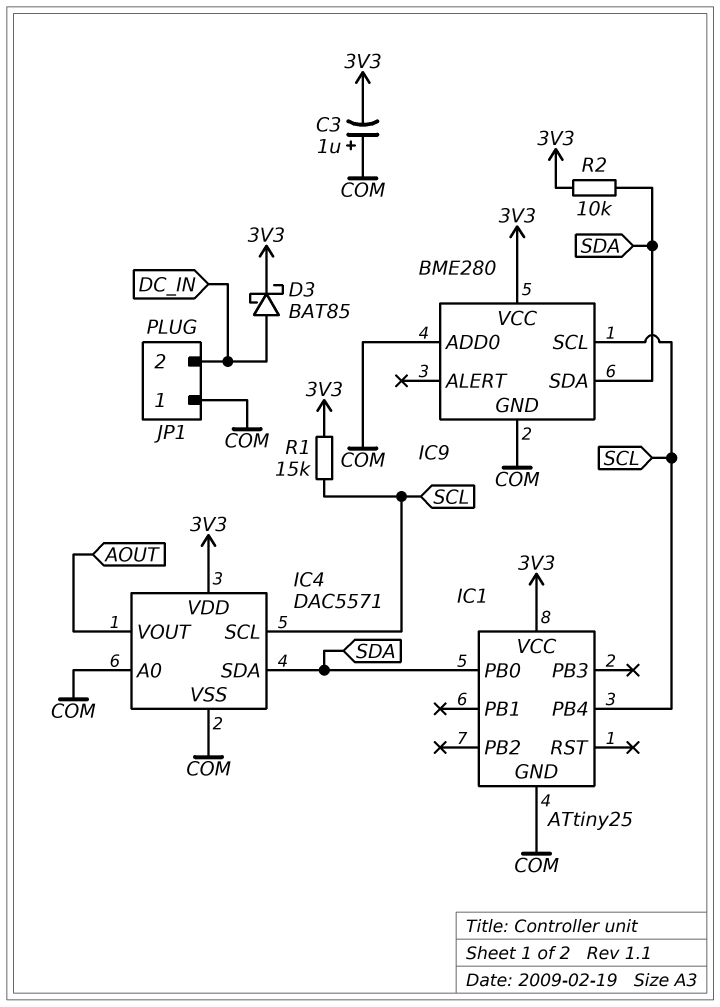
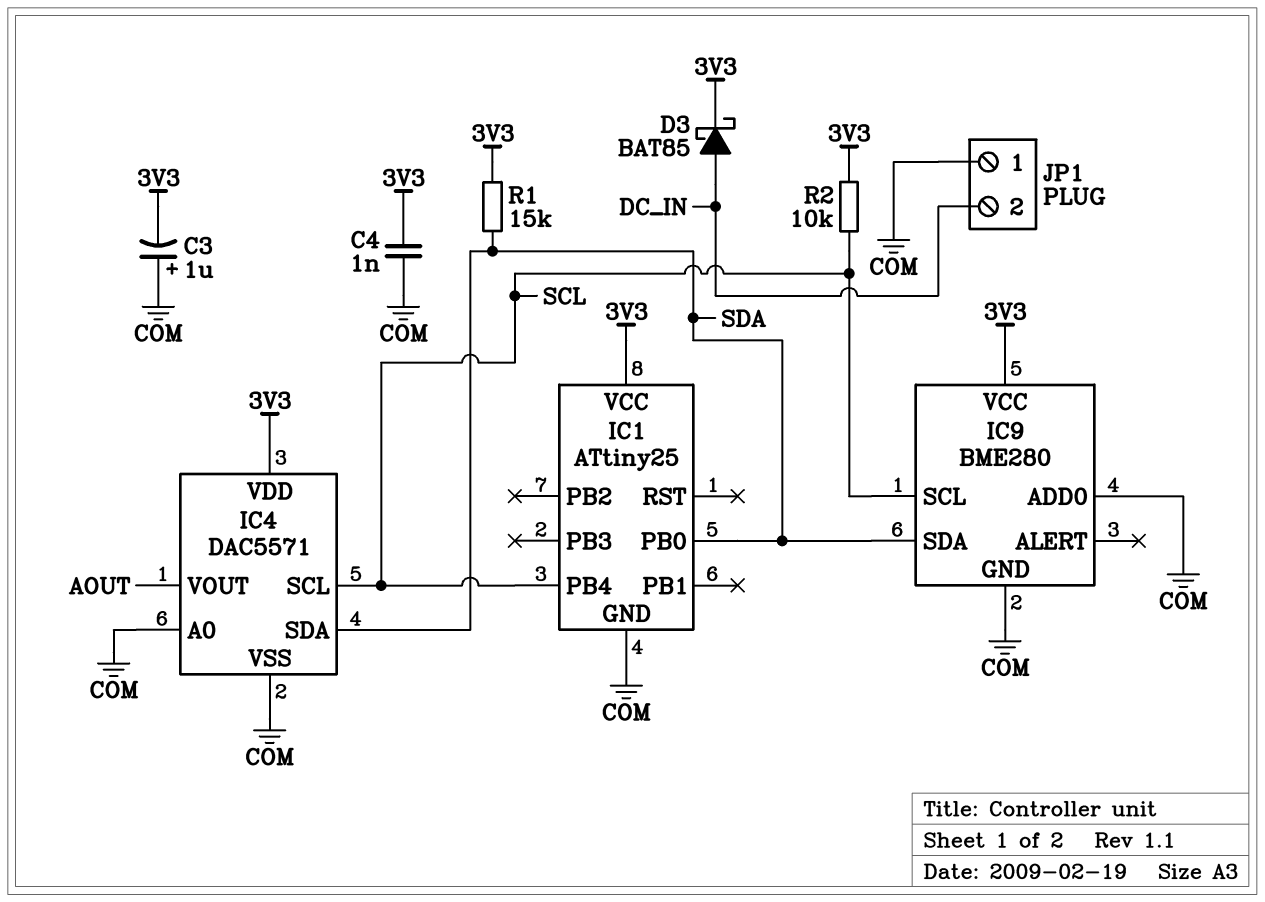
C4: none -> 1nF (3V3, COM)
R1: 15k (3V3, SCL) -> 15k (3V3, SDA)
R2: 10k (3V3, SDA) -> 10k (3V3, SCL)

